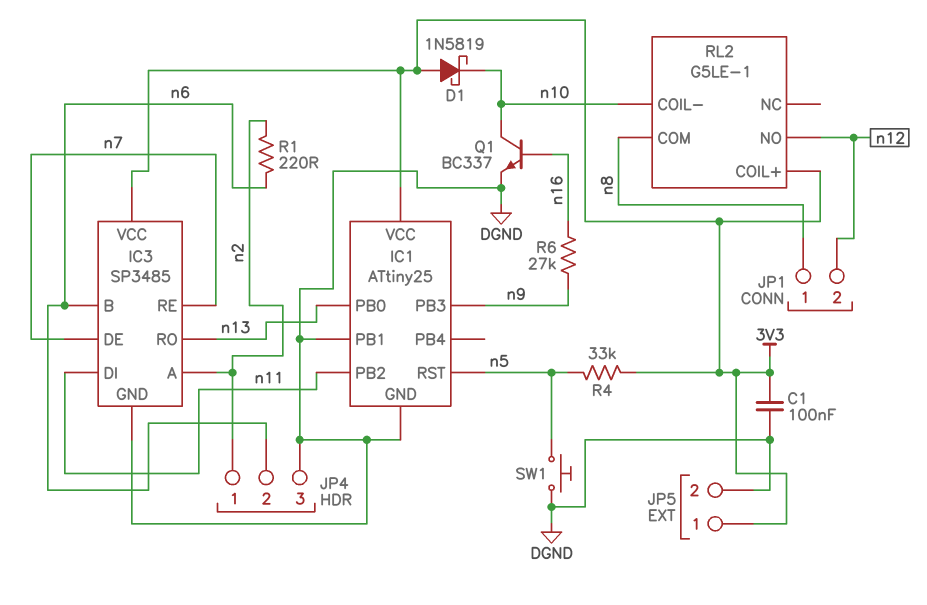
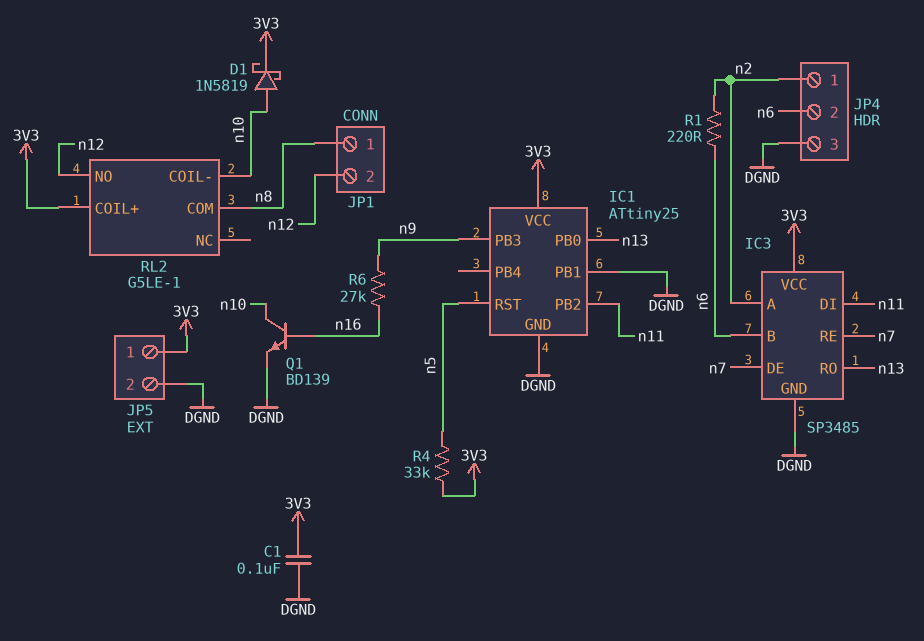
D1: schottky 1N5819 (A 3V3, K n10) -> schottky 1N5819 (A n10, K 3V3)
Q1: NPN BC337 (B n16, C n10, E DGND) -> NPN BD139 (B n16, C n10, E DGND)
SW1: button (DGND, n5) -> none

